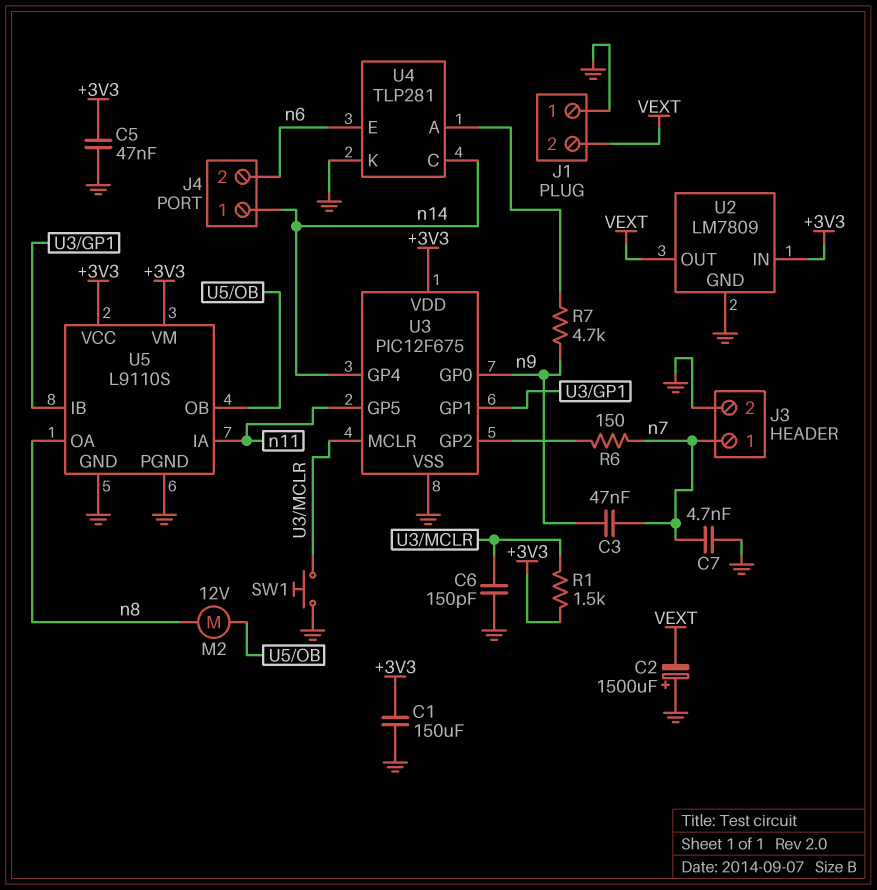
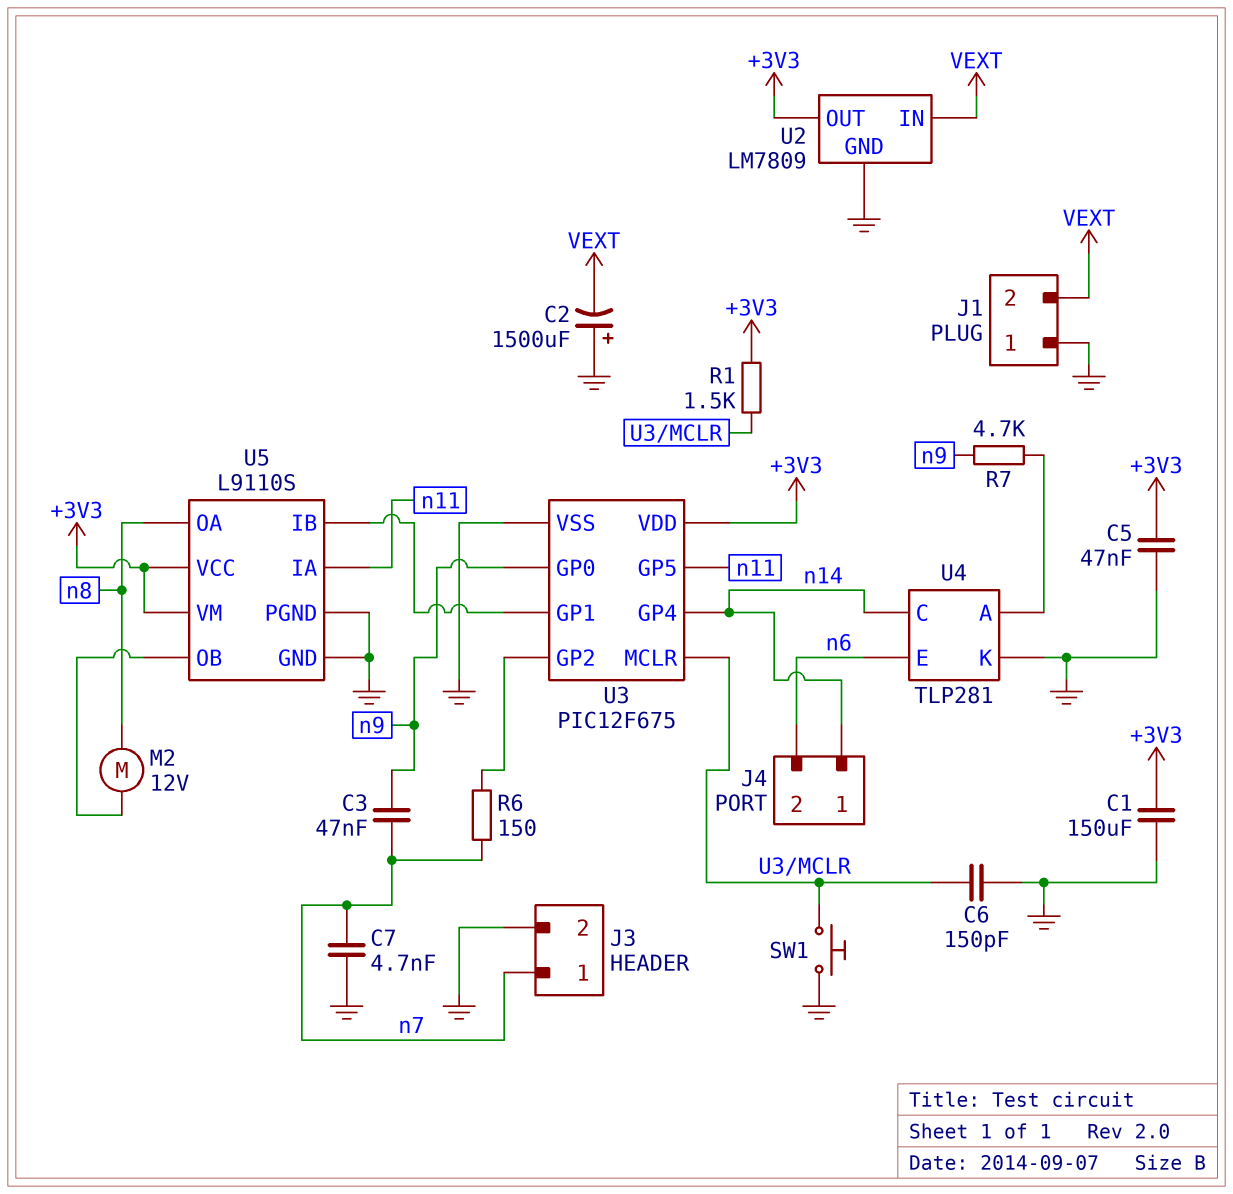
U2 pin IN: +3V3 -> VEXT
U2 pin OUT: VEXT -> +3V3

